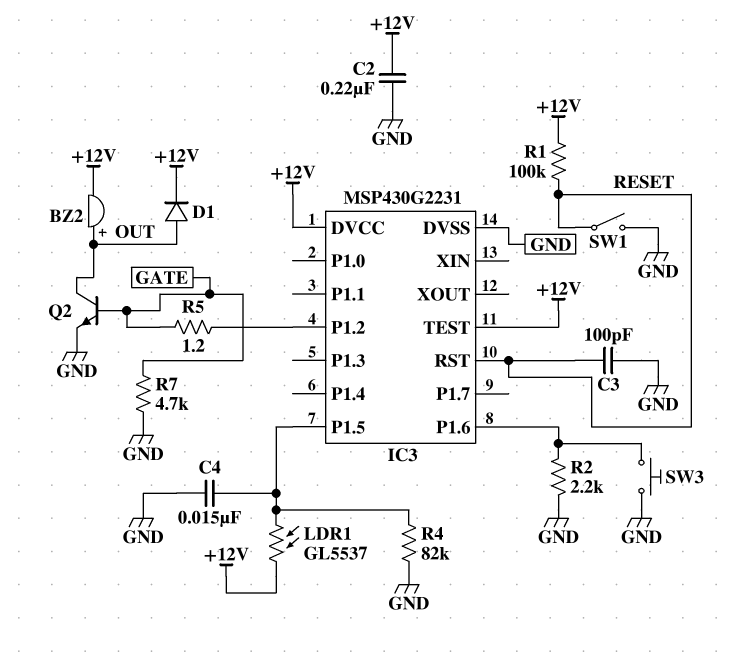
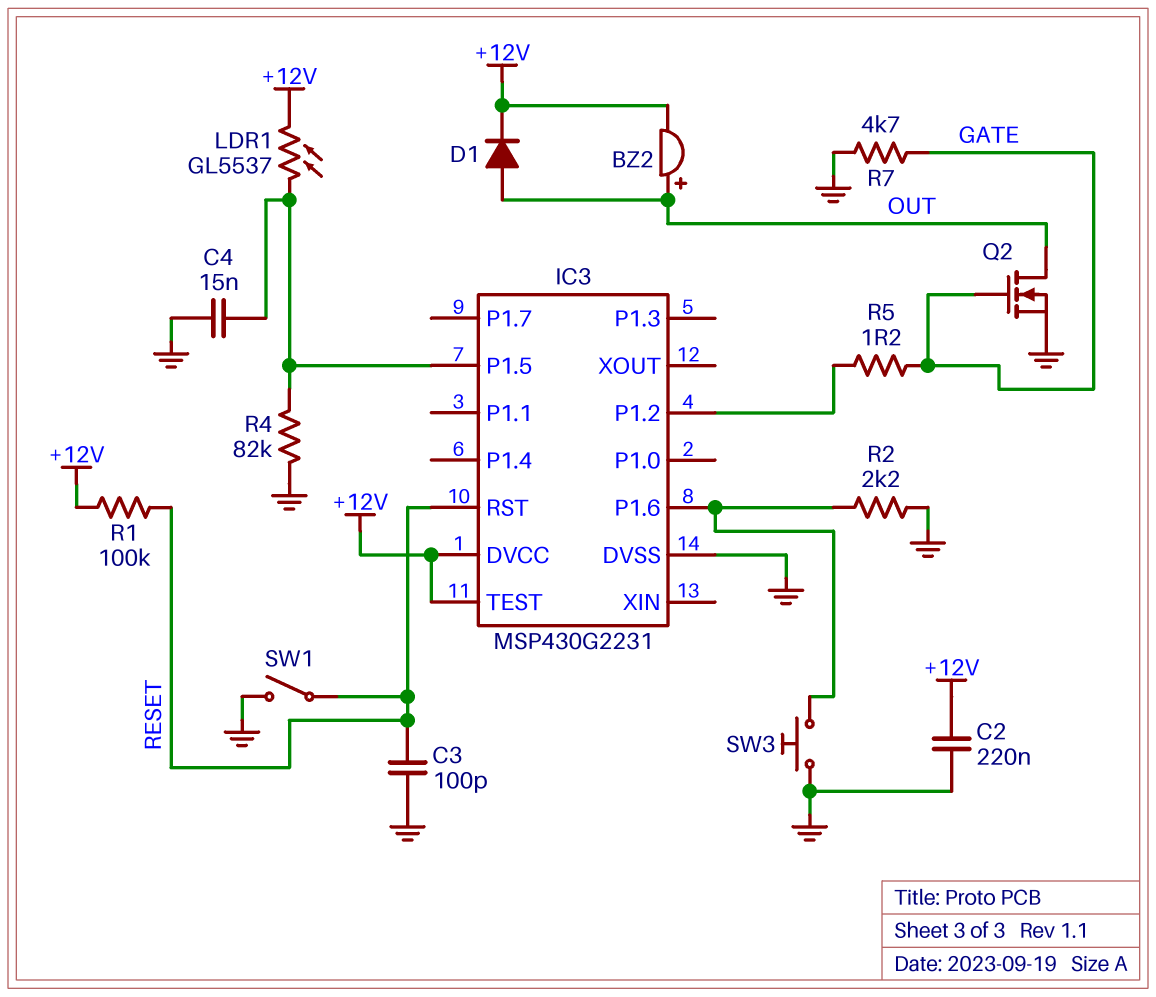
Q2: NPN (B GATE, C OUT, E GND) -> NMOS (G GATE, D OUT, S GND)

